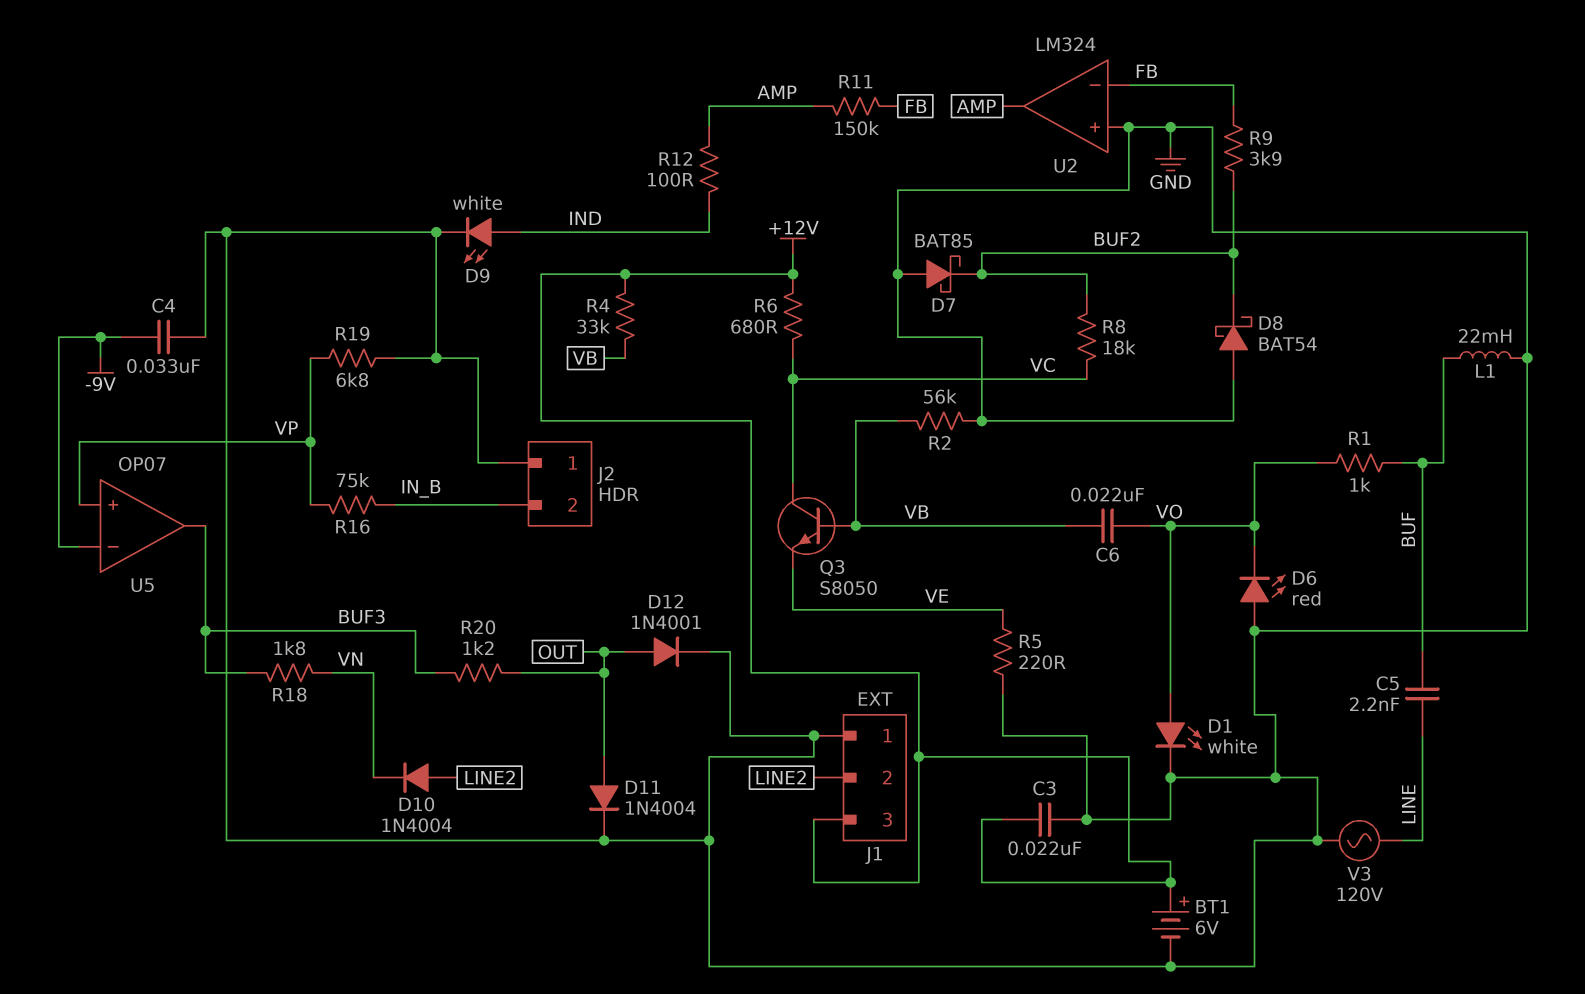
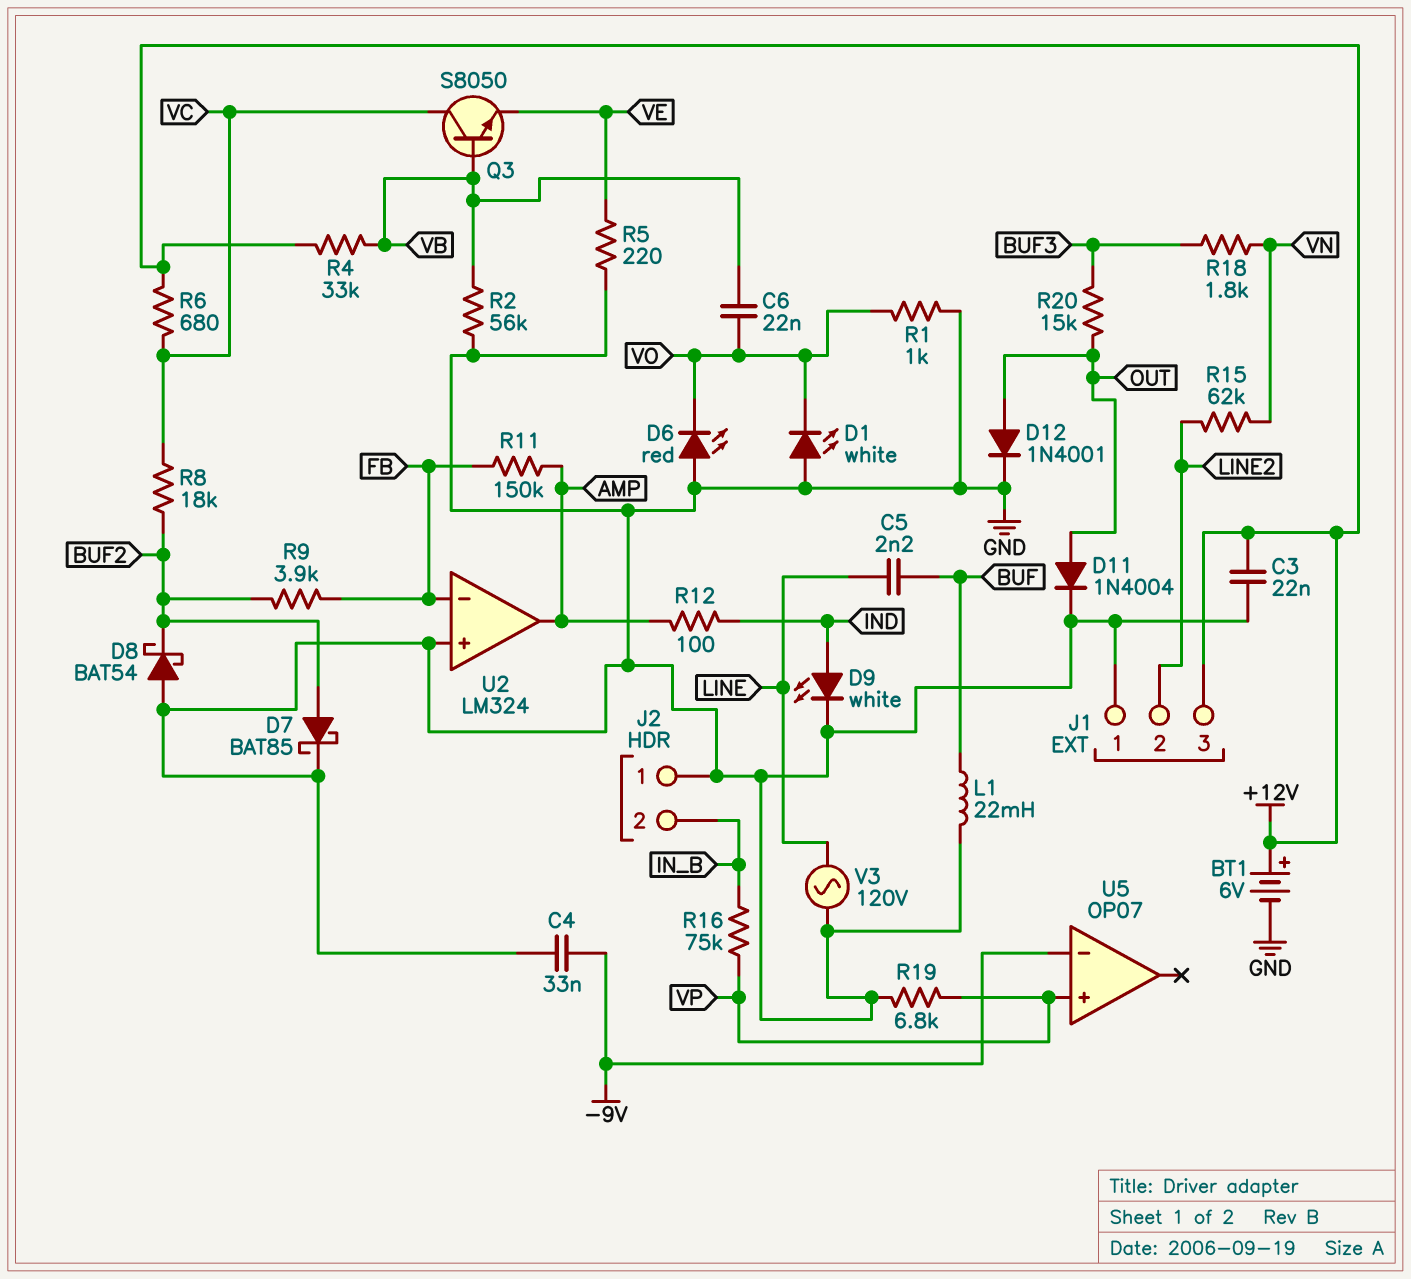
D1: LED white (A VO, K GND) -> LED white (A GND, K VO)
D7: schottky BAT85 (A GND, K BUF2) -> schottky BAT85 (A BUF2, K GND)
D10: diode 1N4004 (A LINE2, K VN) -> none
R1: 1k (BUF, VO) -> 1k (GND, VO)
R15: none -> 62k (LINE2, VN)
R20: 1.2k (BUF3, OUT) -> 15k (BUF3, OUT)
U5 pin out: BUF3 -> none

